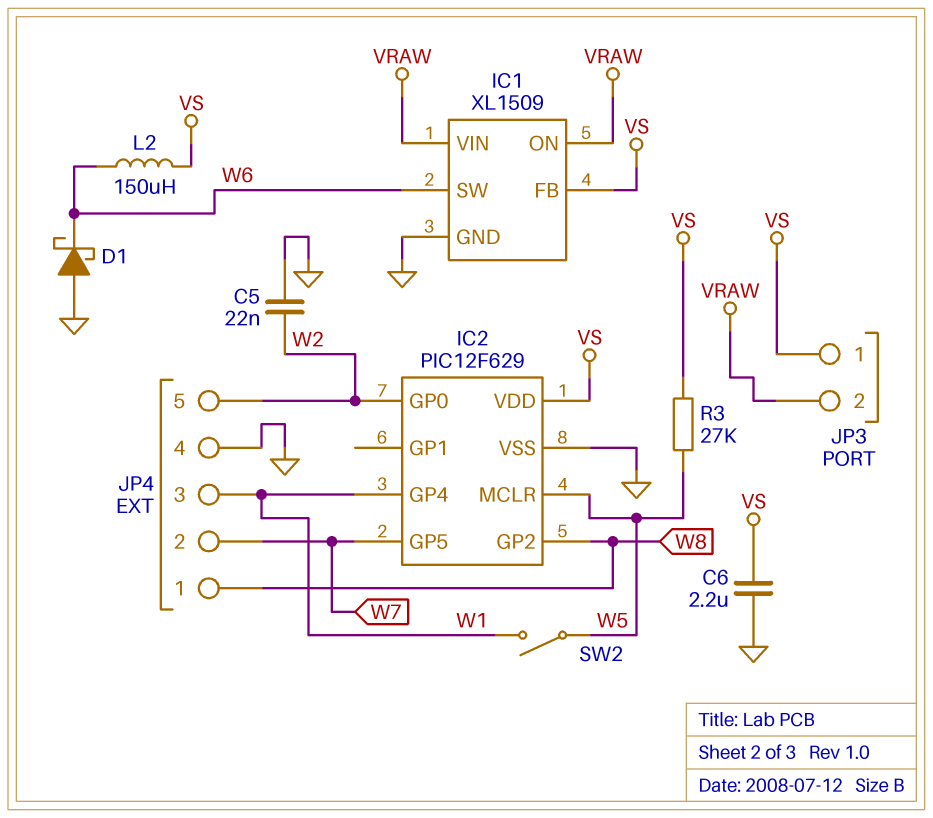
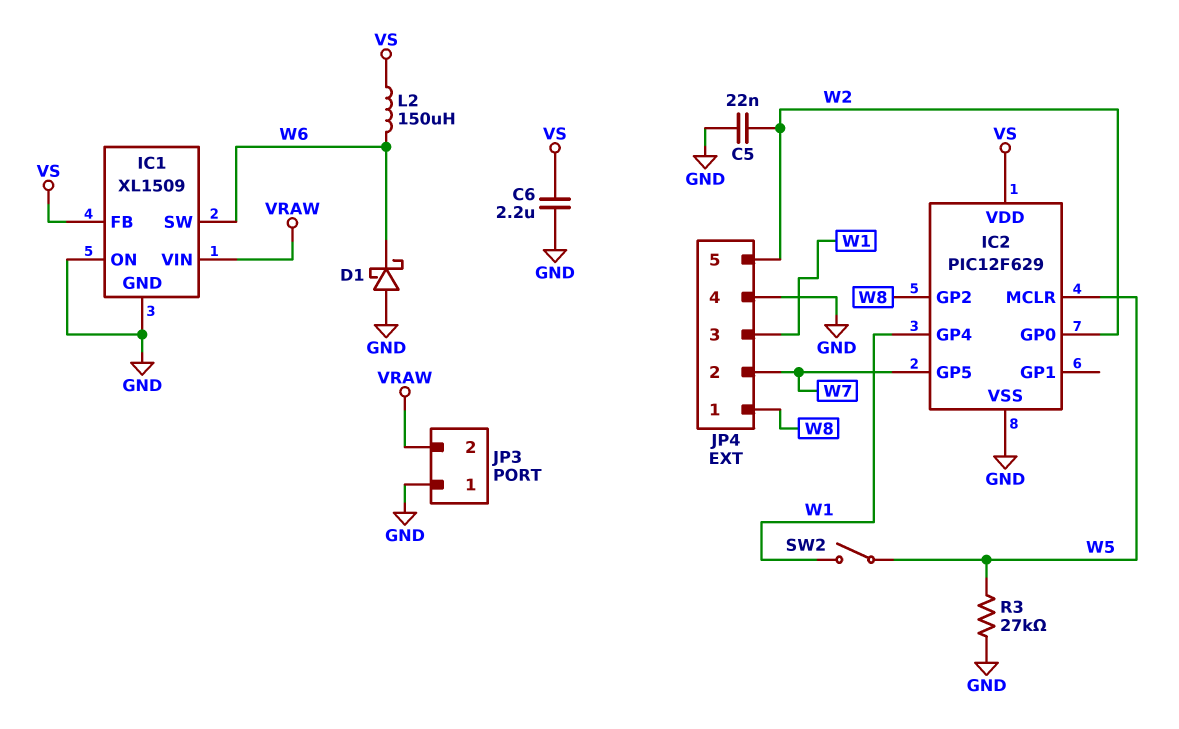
IC1 pin ON: VRAW -> GND
JP3 pin 1: VS -> GND
R3: 27k (VS, W5) -> 27k (GND, W5)

